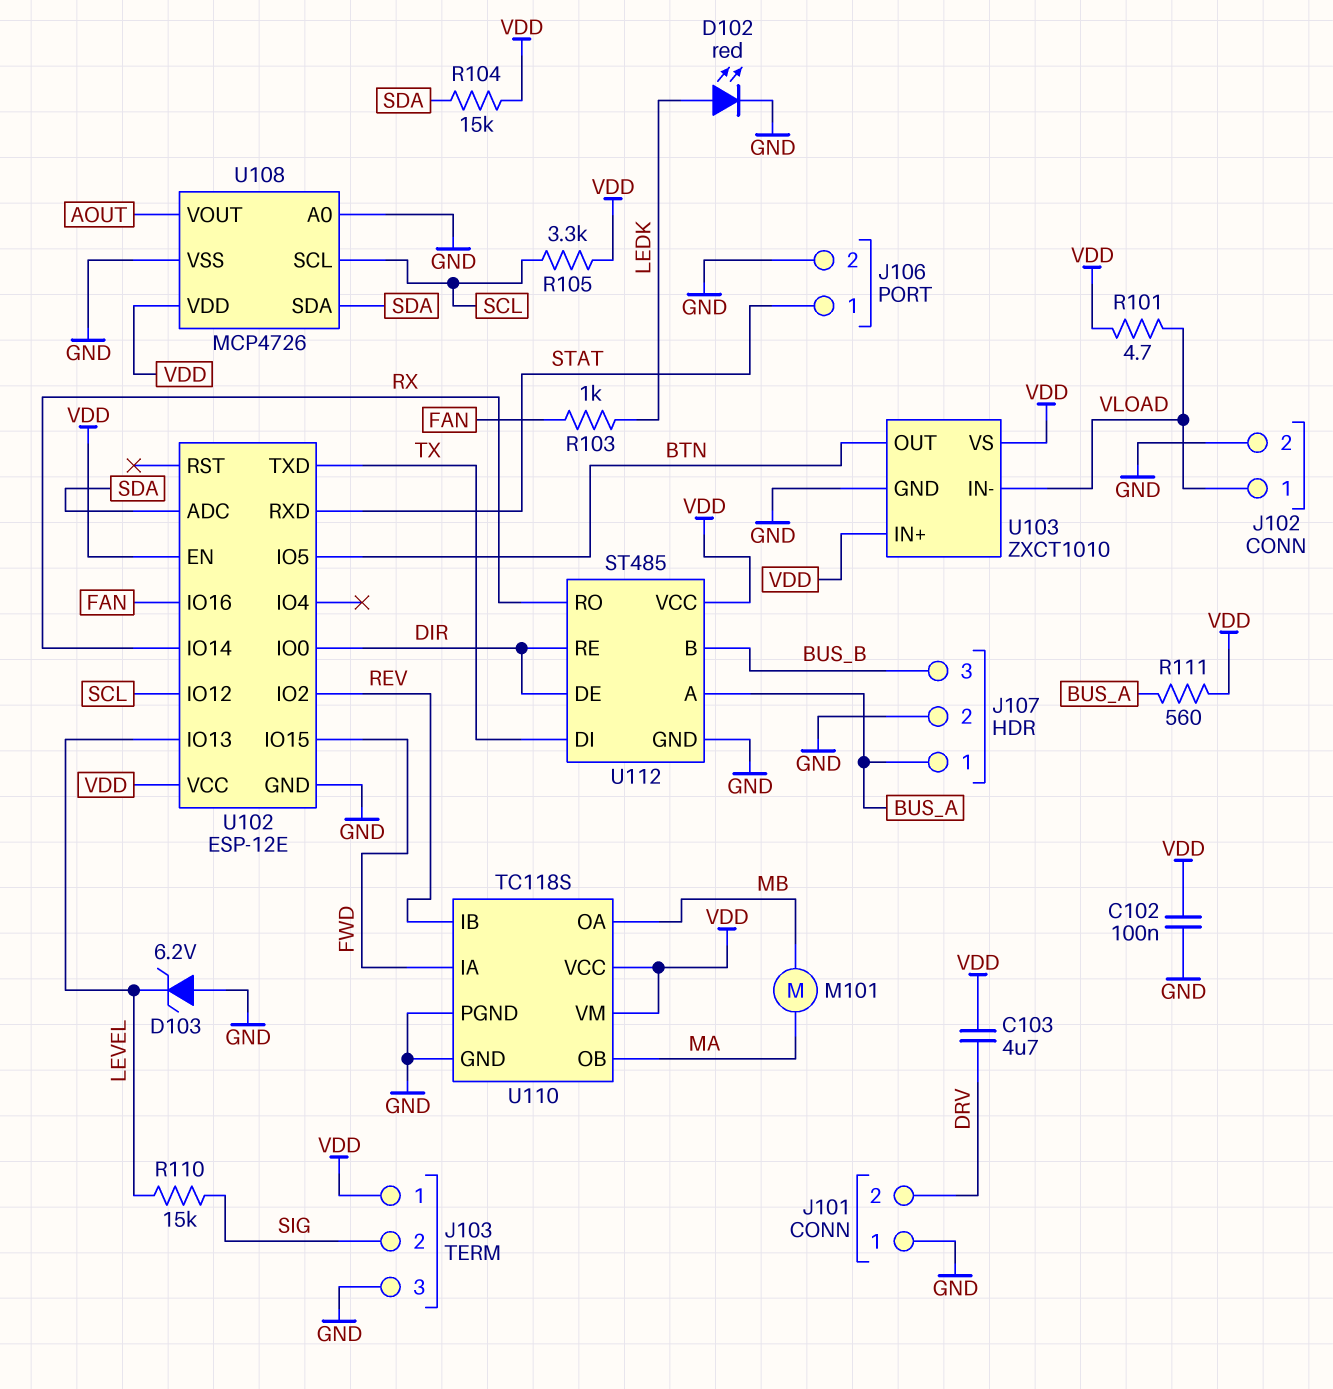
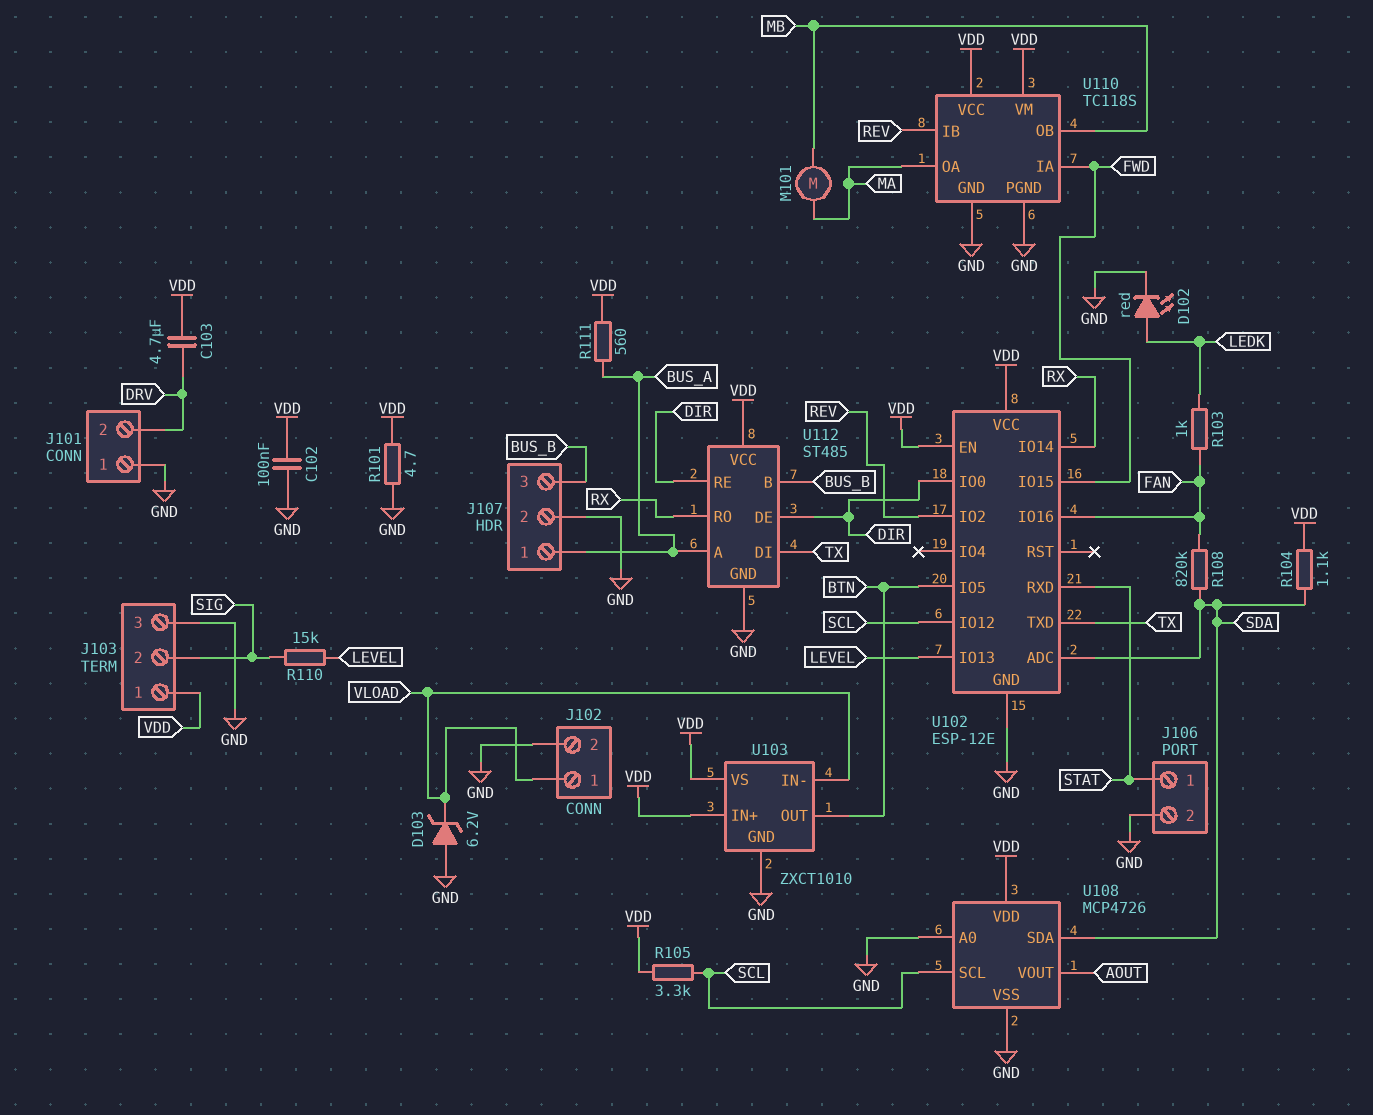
D103: zener 6.2V (A GND, K LEVEL) -> zener 6.2V (A GND, K VLOAD)
R101: 4.7 (VDD, VLOAD) -> 4.7 (GND, VDD)
R104: 15k (SDA, VDD) -> 1.1k (SDA, VDD)
R108: none -> 820k (FAN, SDA)
U110 pin OA: MB -> MA
U110 pin OB: MA -> MB

